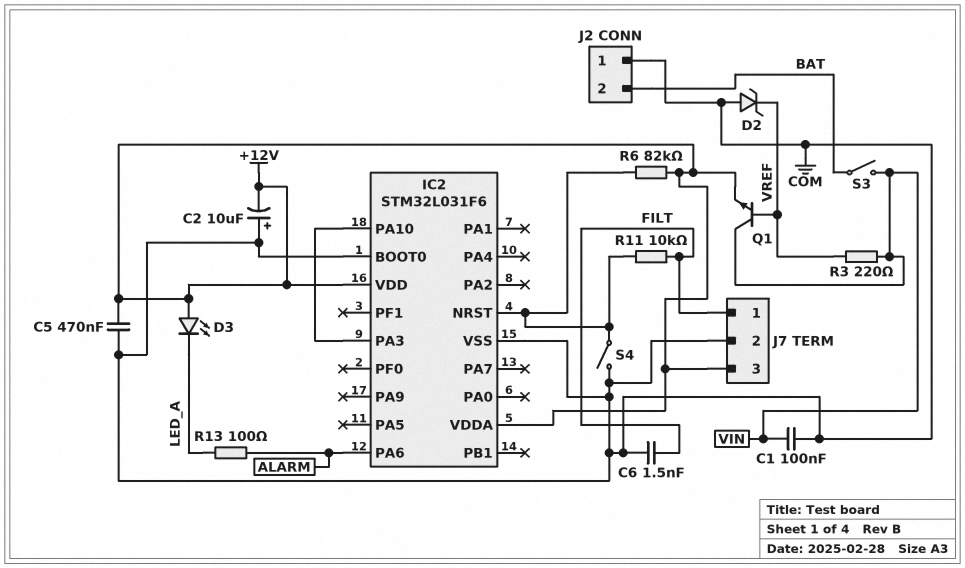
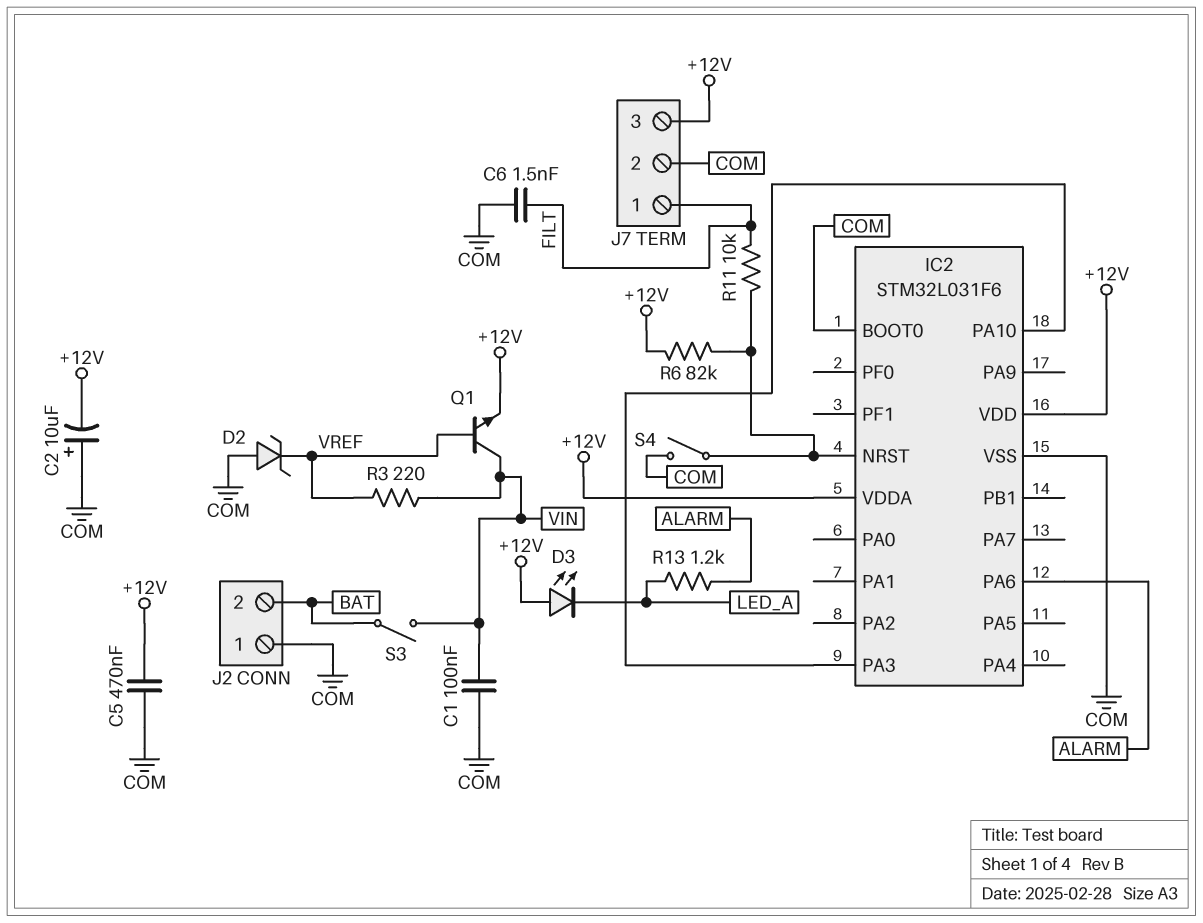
R13: 100 (ALARM, LED_A) -> 1.2k (ALARM, LED_A)

